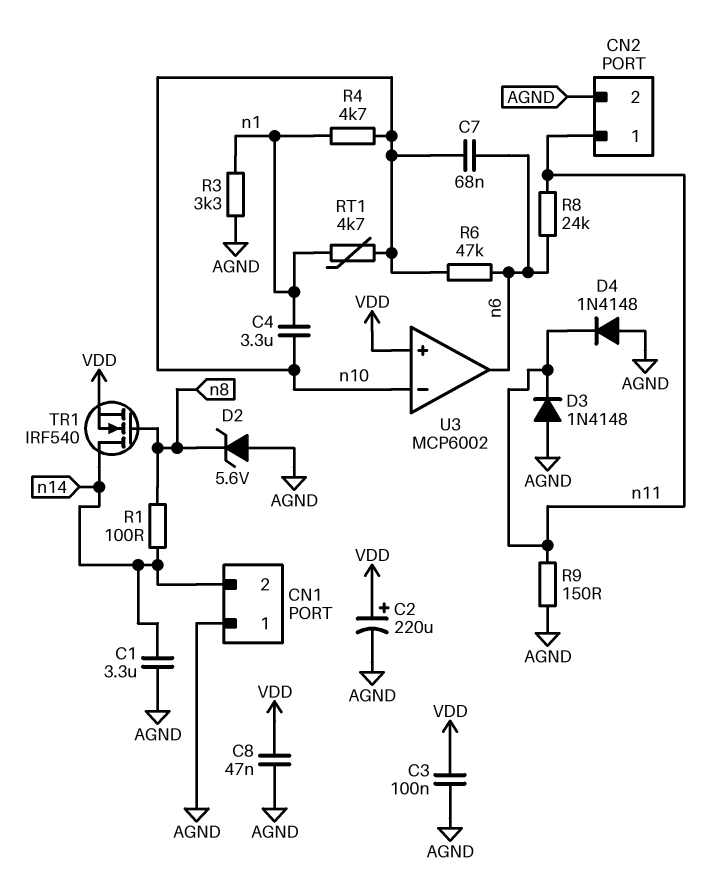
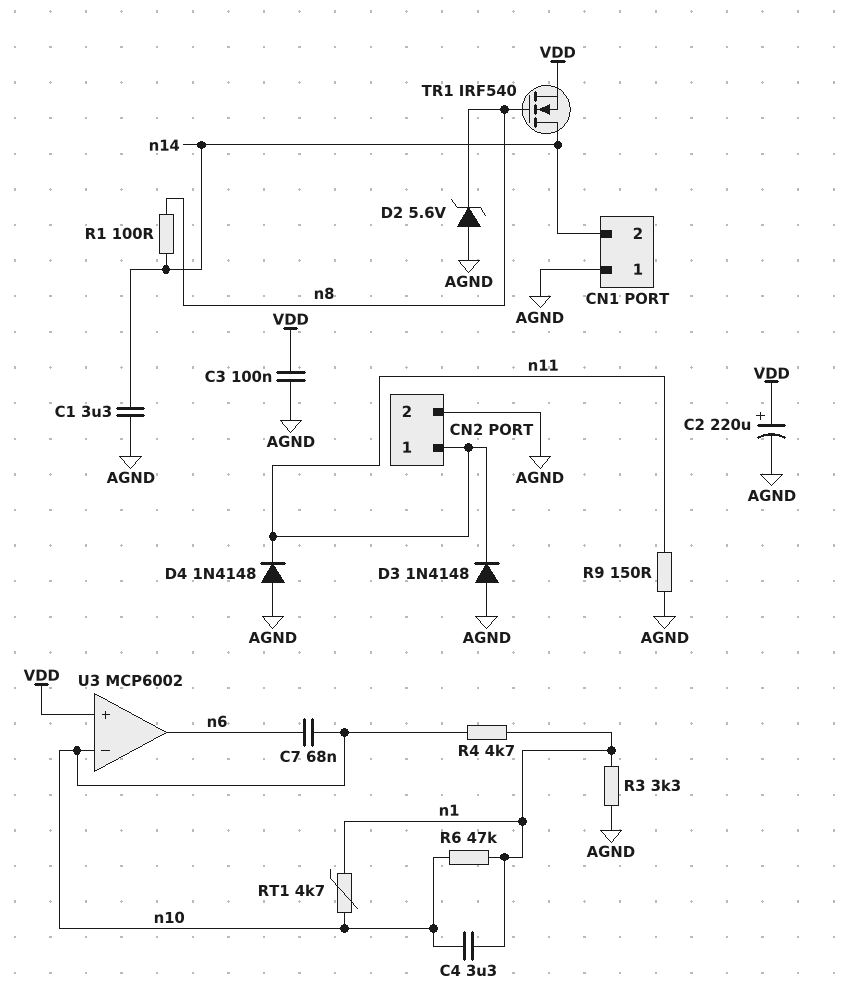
C8: 47nF (AGND, VDD) -> none
R6: 47k (n6, n10) -> 47k (n1, n10)
R8: 24k (n6, n11) -> none

